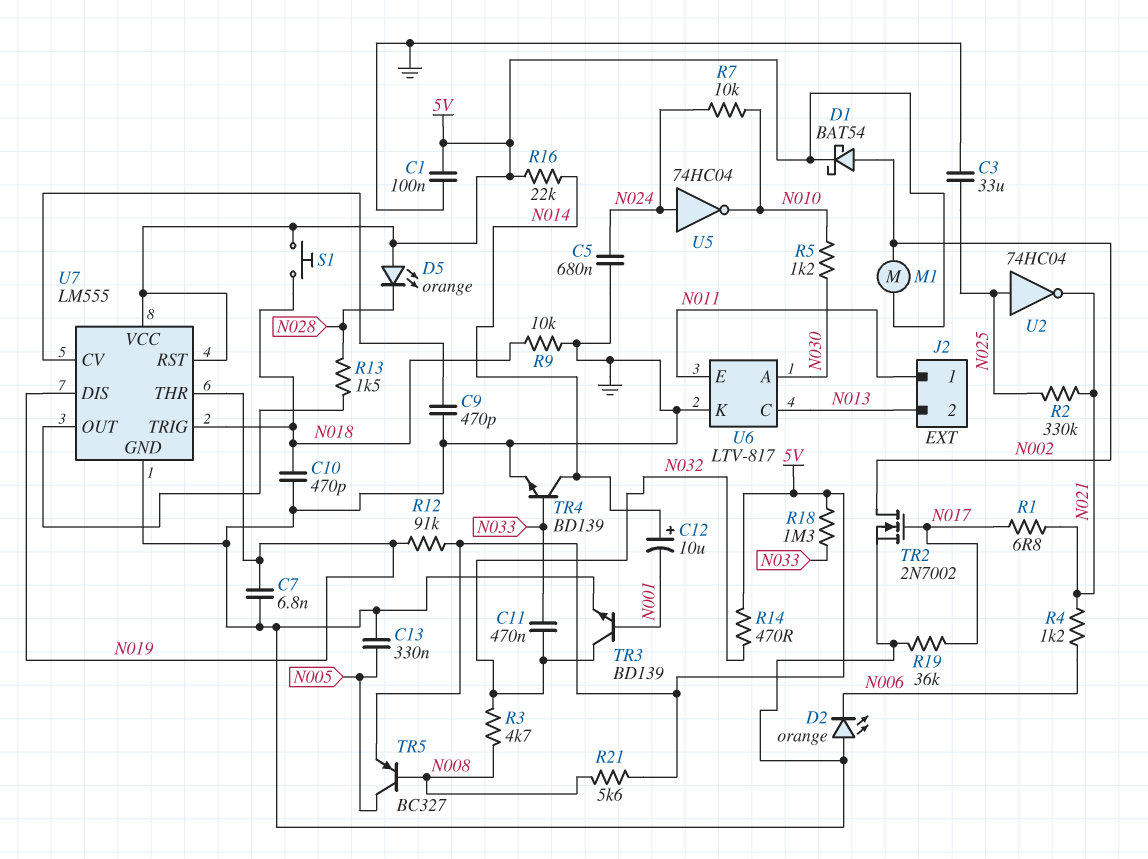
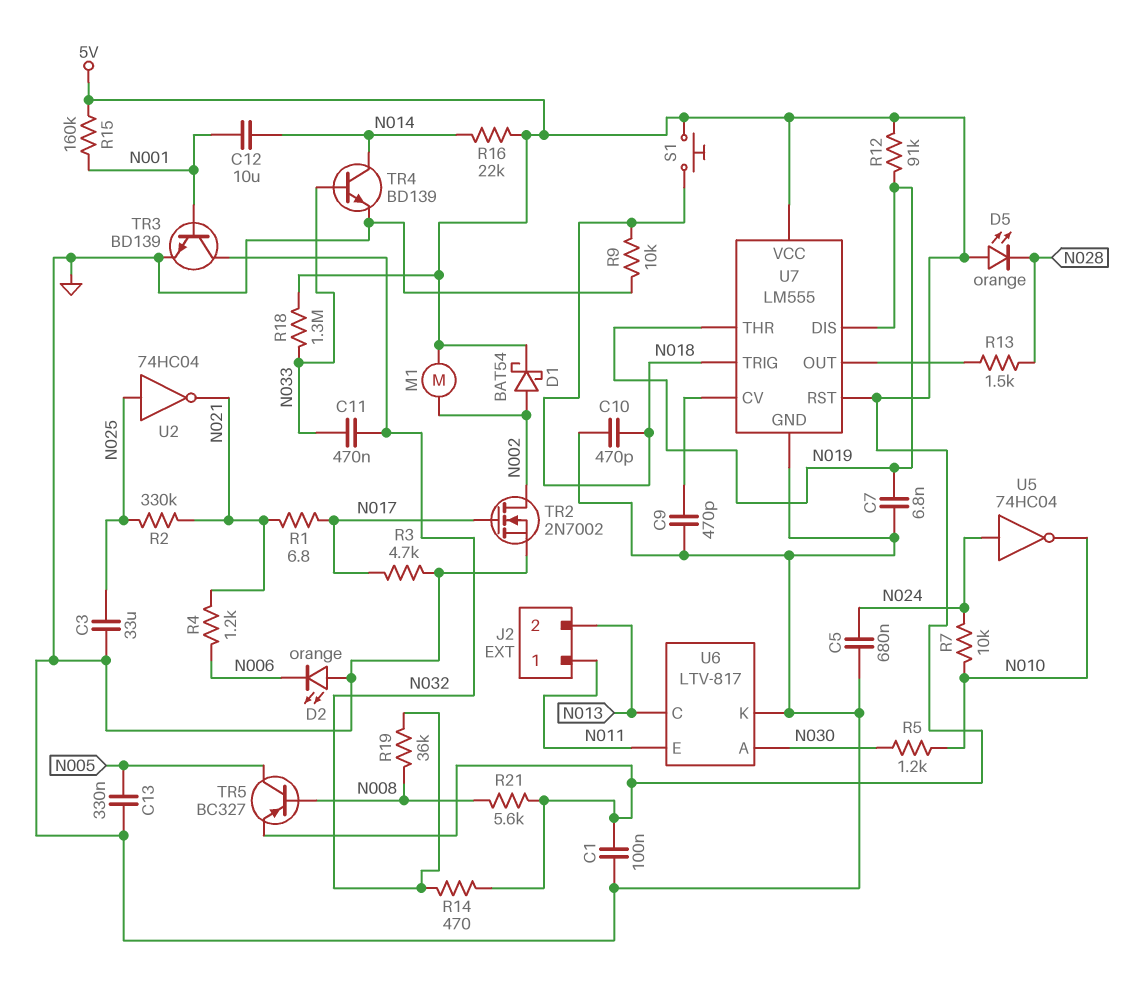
C12: 10uF (plus N014, minus N001) -> 10uF (N001, N014)
R3: 4.7k (N008, N032) -> 4.7k (GND, N017)
R15: none -> 160k (5V, N001)
R19: 36k (GND, N017) -> 36k (N008, N032)

